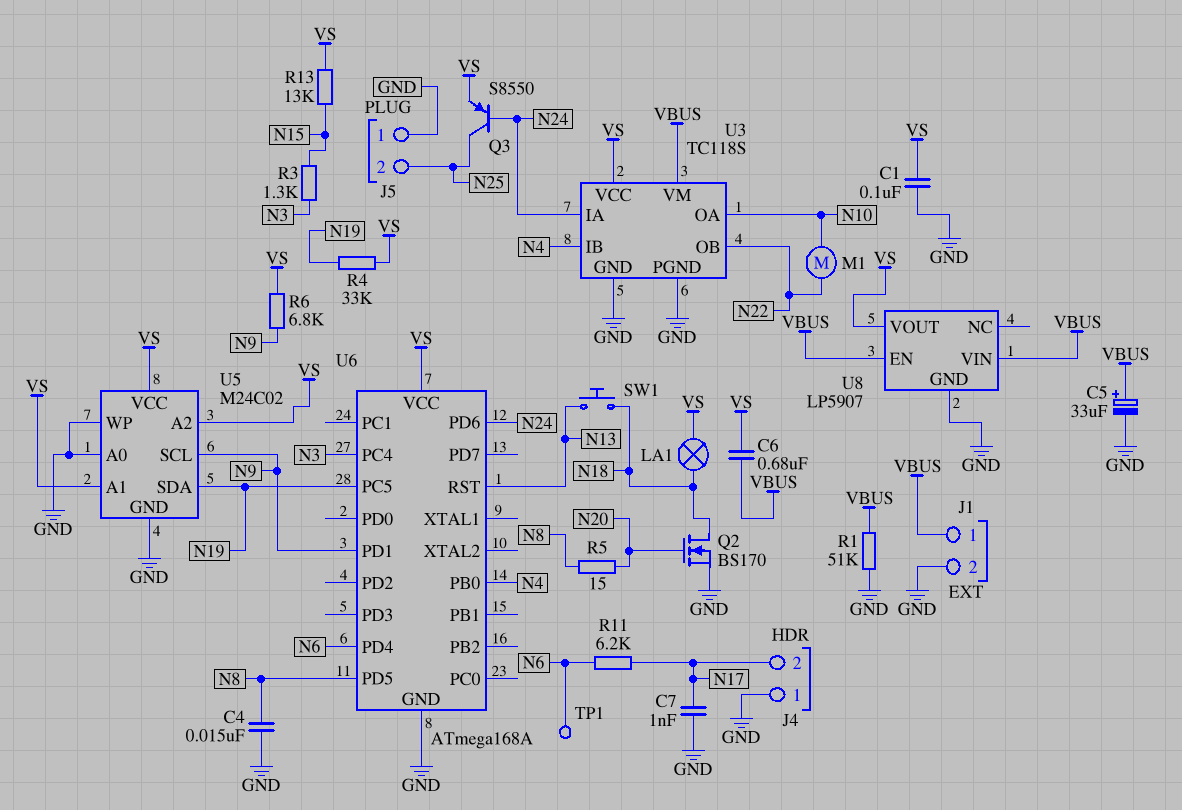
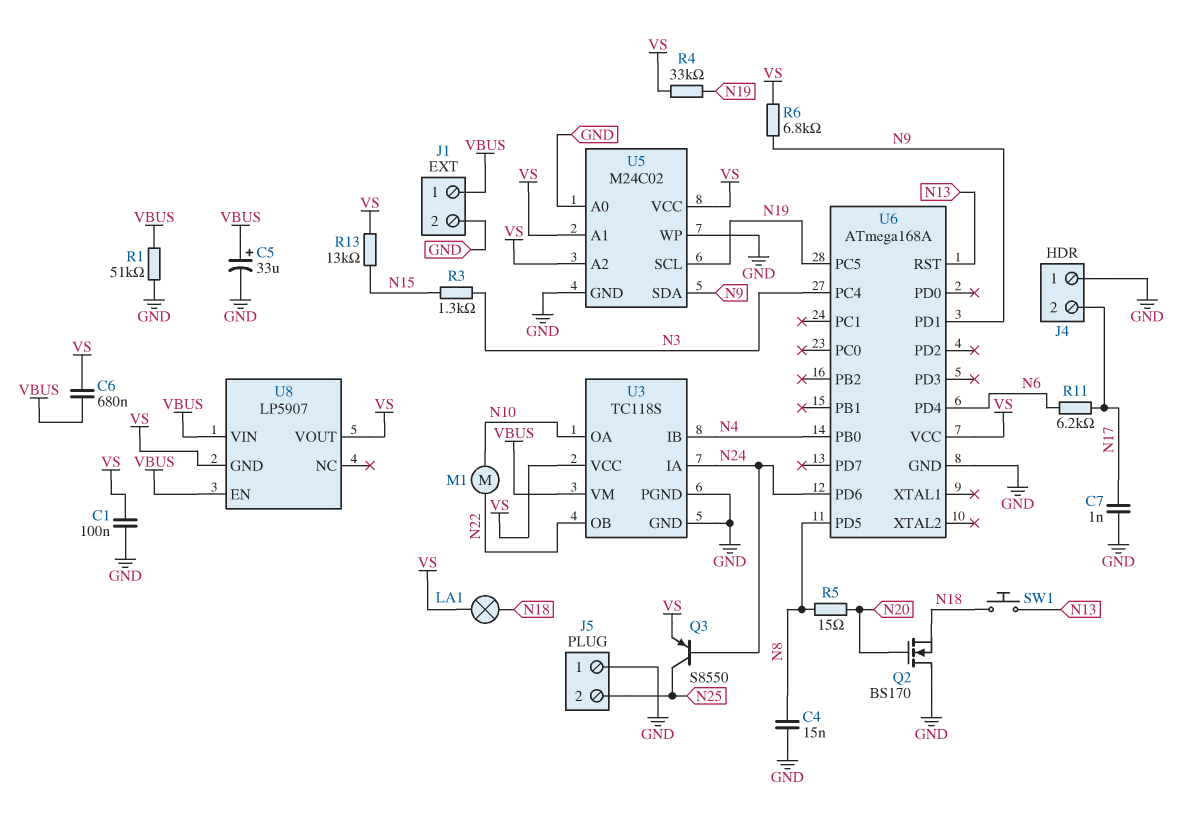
Q2: NMOS BS170 (G N20, D N18, S GND) -> NMOS BS170 (G N20, D GND, S N18)
TP1: test point (N6) -> none
U5 pin SCL: N9 -> N19
U5 pin SDA: N19 -> N9
U8 pin GND: GND -> VS

